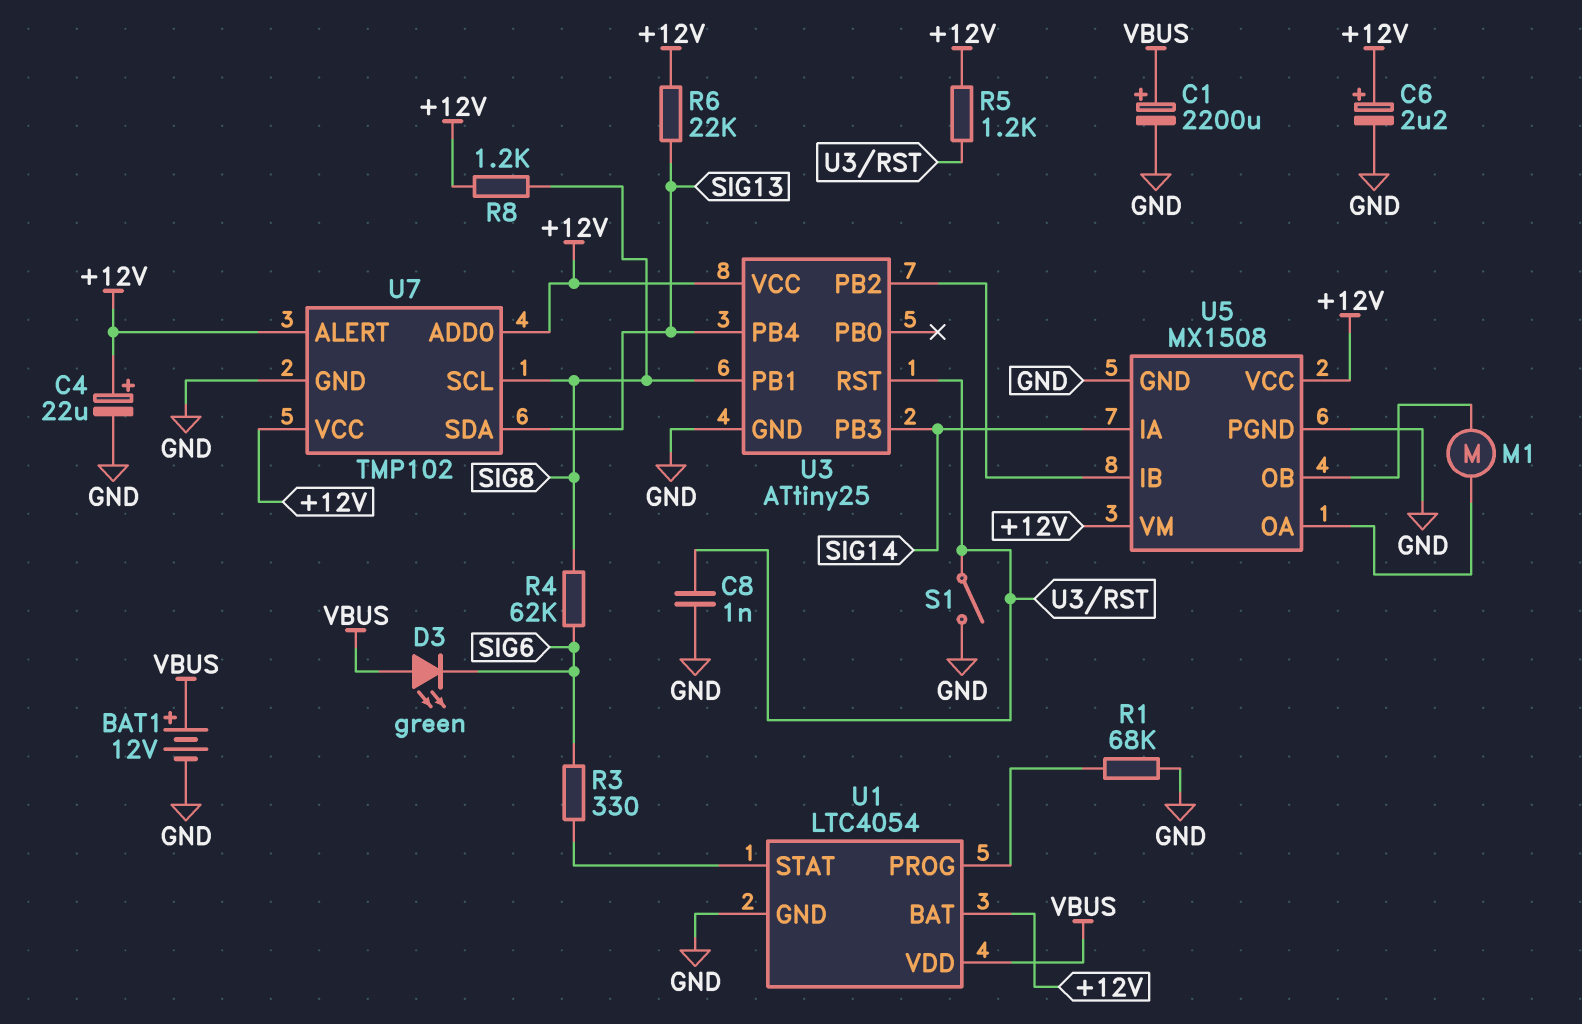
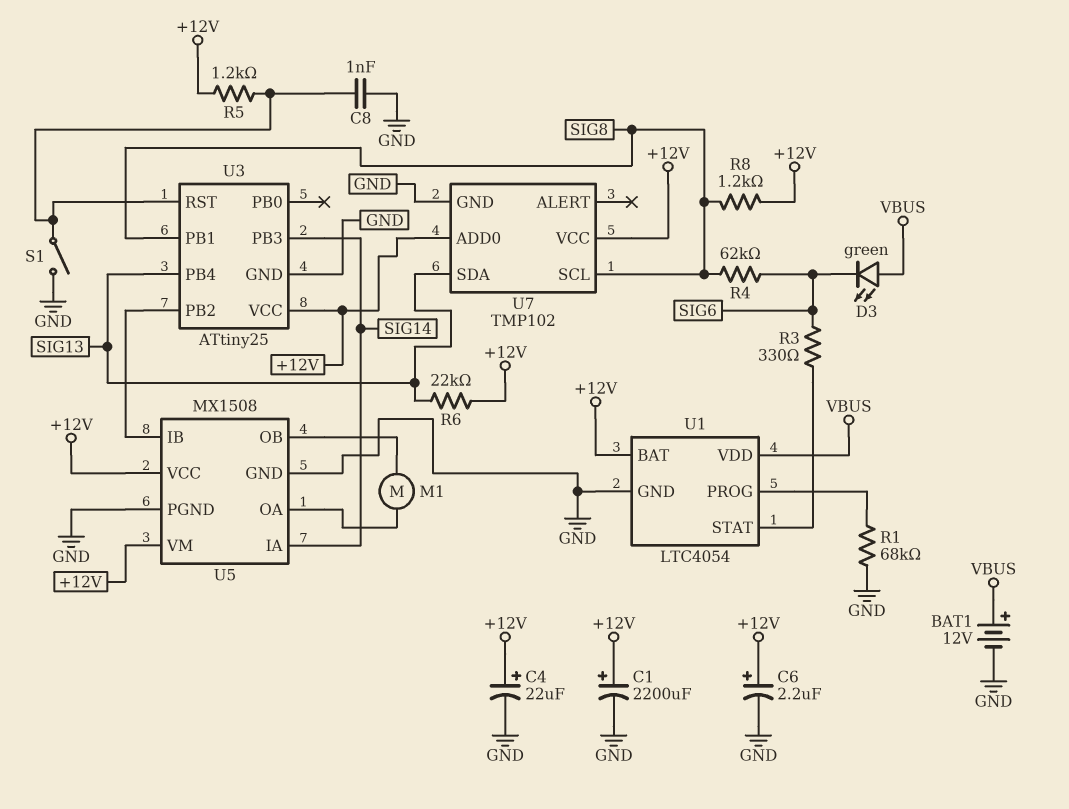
C1: 2200uF (plus VBUS, minus GND) -> 2200uF (plus +12V, minus GND)
U7 pin ALERT: +12V -> none

